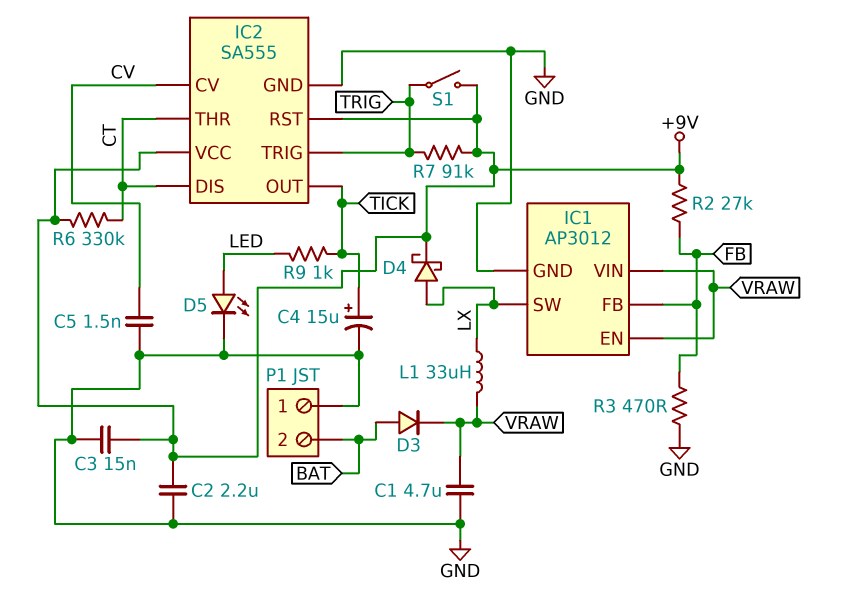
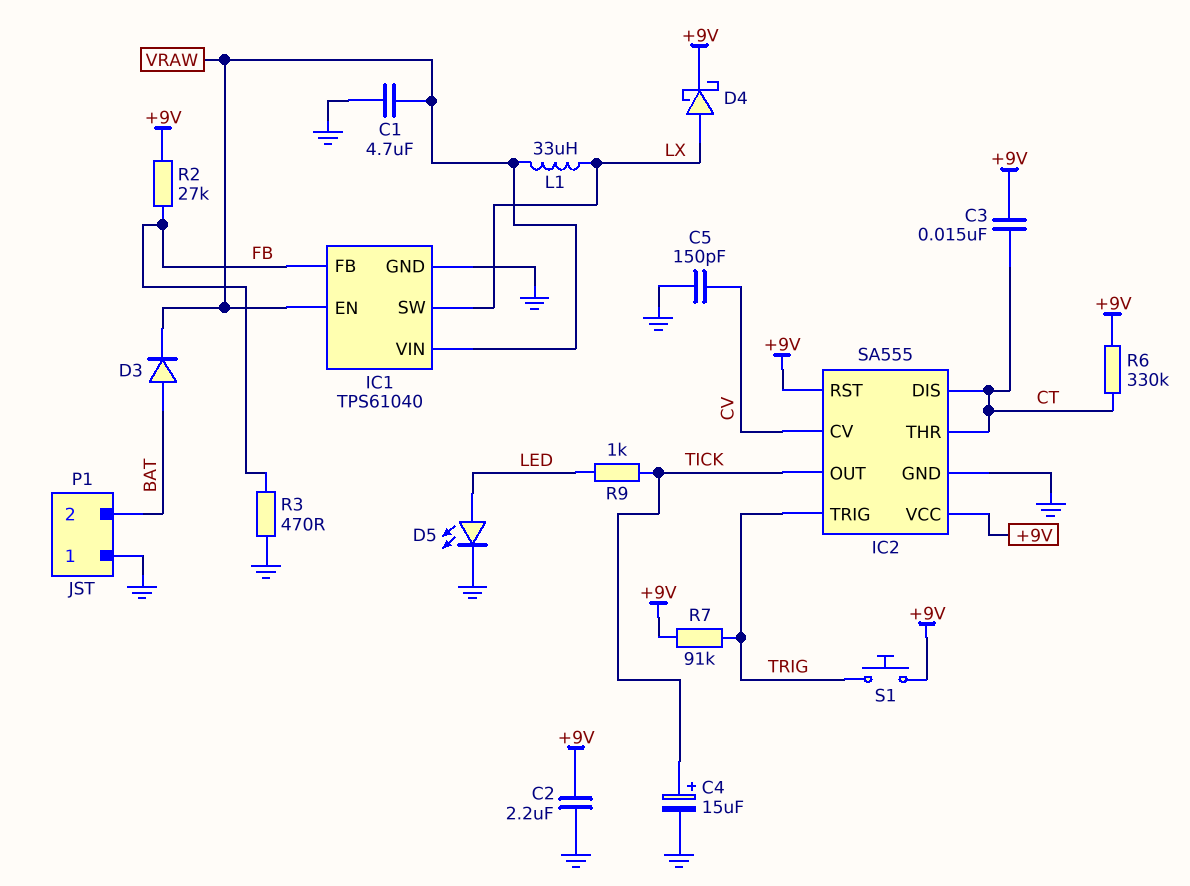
C3: 15nF (+9V, GND) -> 15nF (+9V, CT)
C5: 1.5nF (CV, GND) -> 150pF (CV, GND)
IC1: AP3012 -> TPS61040
S1: switch (+9V, TRIG) -> button (+9V, TRIG)

